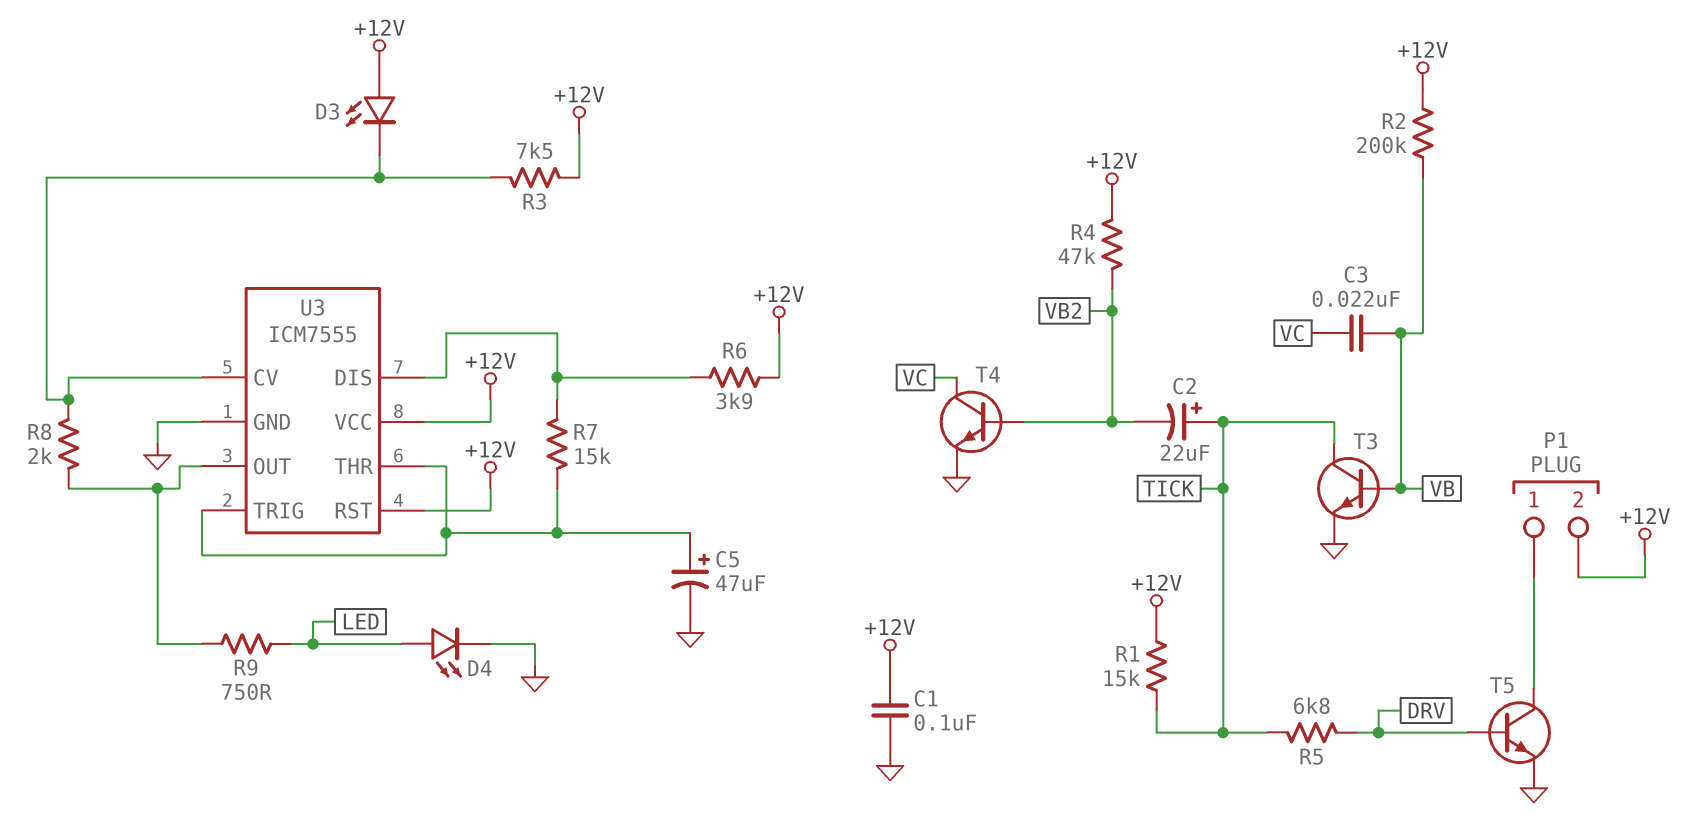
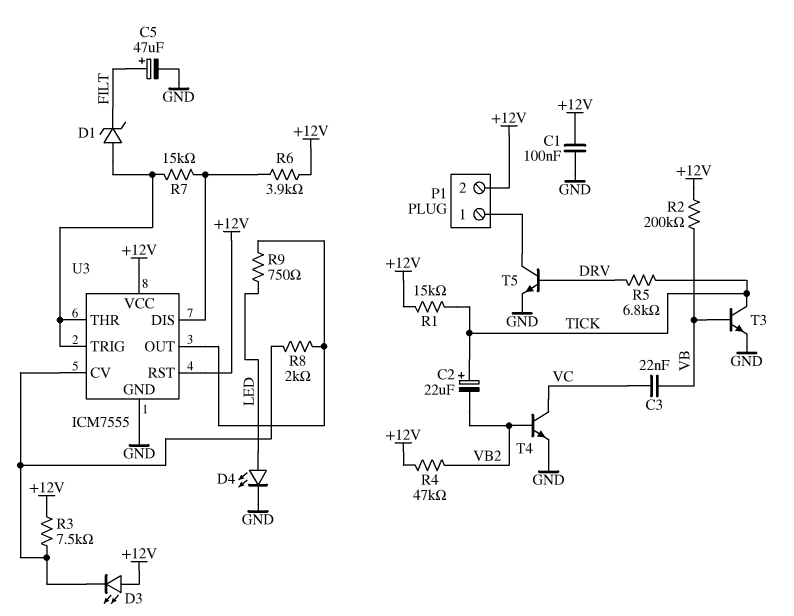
C5: 47uF (plus U3/THR, minus GND) -> 47uF (plus FILT, minus GND)
D1: none -> zener (A U3/THR, K FILT)

